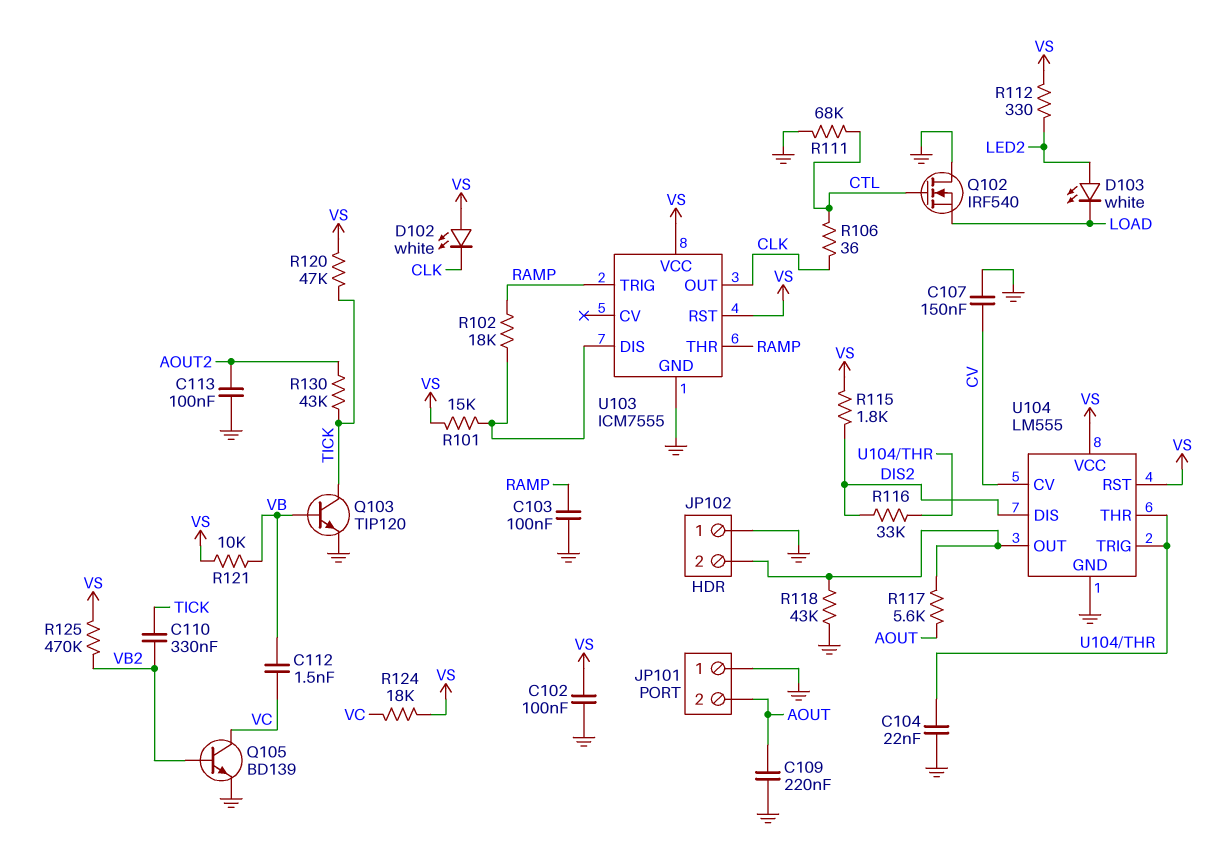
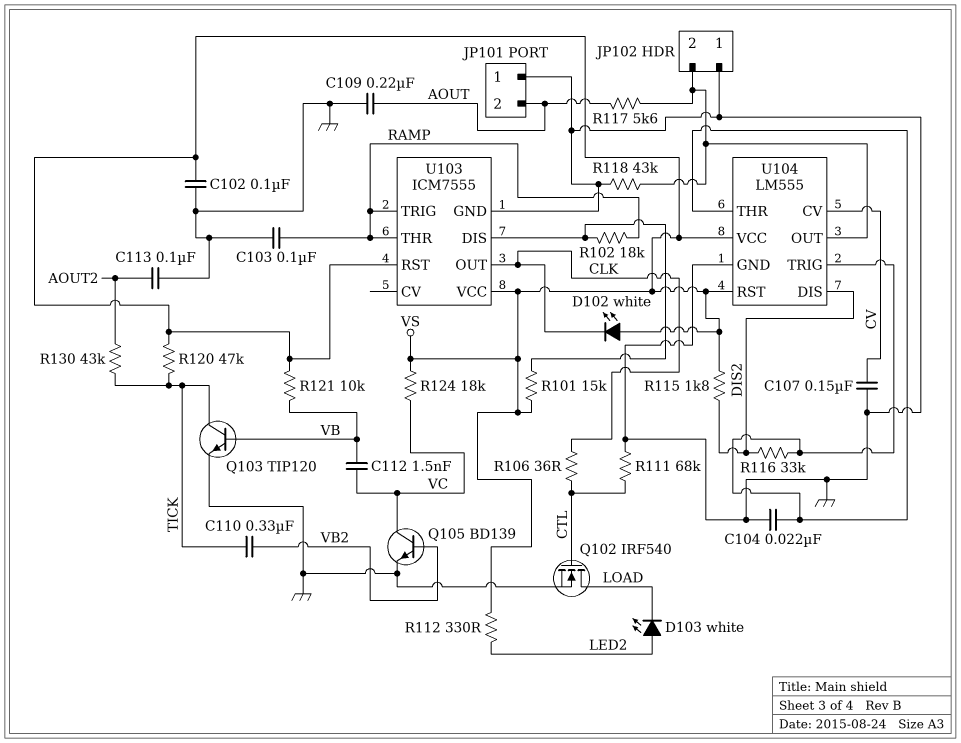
Q102: NMOS IRF540 (G CTL, D GND, S LOAD) -> NMOS IRF540 (G CTL, D LOAD, S GND)
R125: 470k (VB2, VS) -> none

